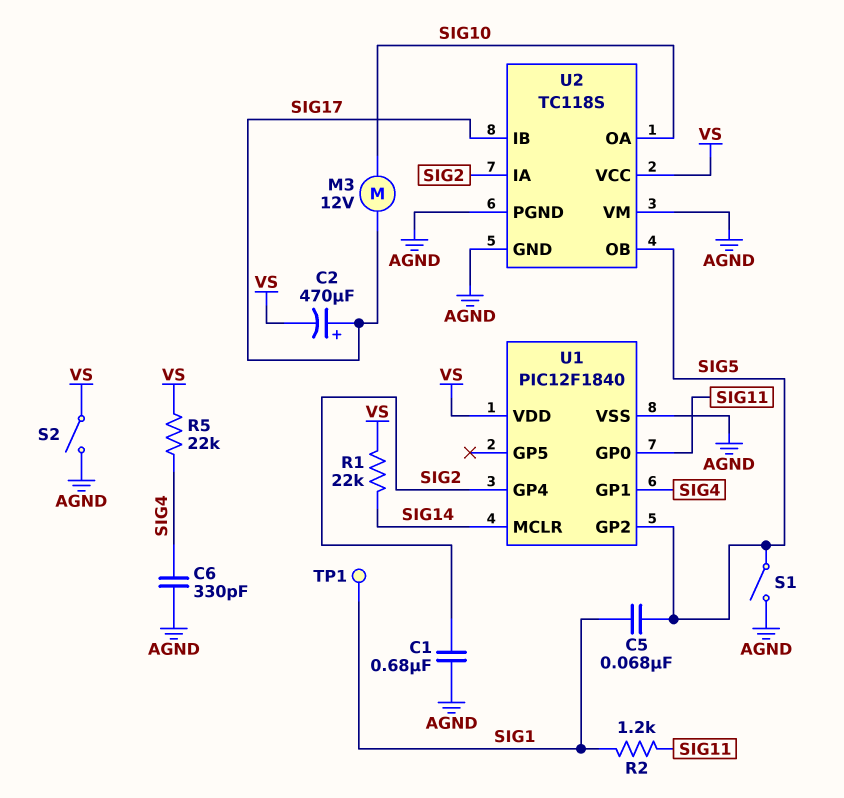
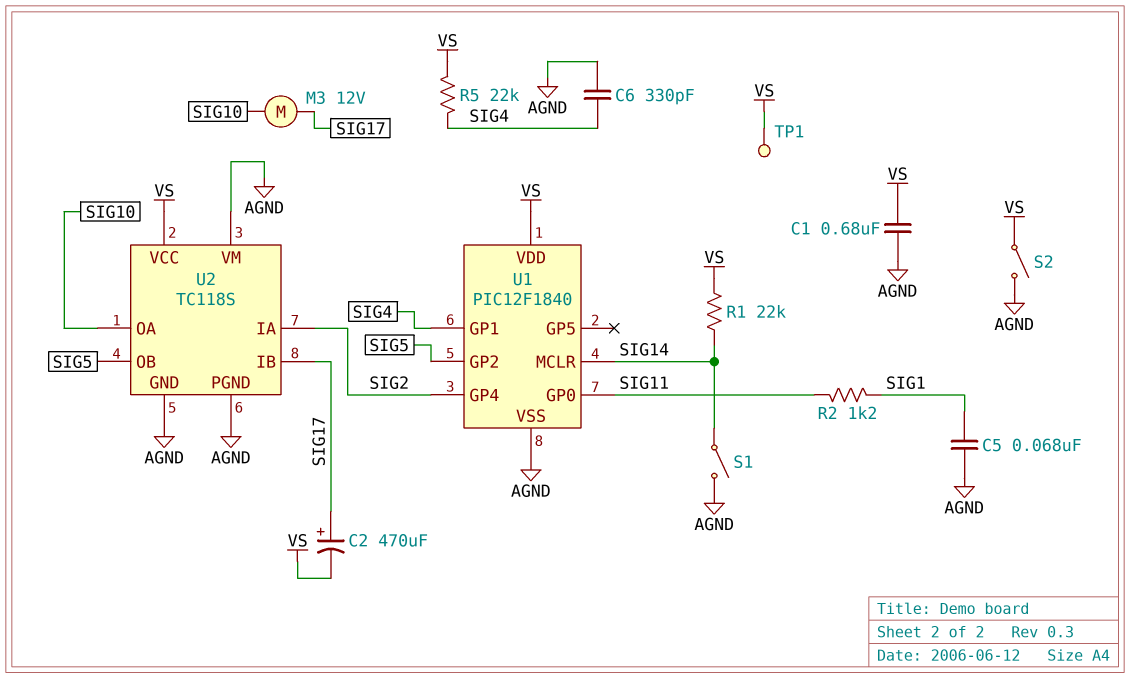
C1: 680nF (AGND, SIG2) -> 680nF (AGND, VS)
C5: 68nF (SIG1, SIG5) -> 68nF (AGND, SIG1)
S1: switch (AGND, SIG5) -> switch (AGND, SIG14)
TP1: test point (SIG1) -> test point (VS)

